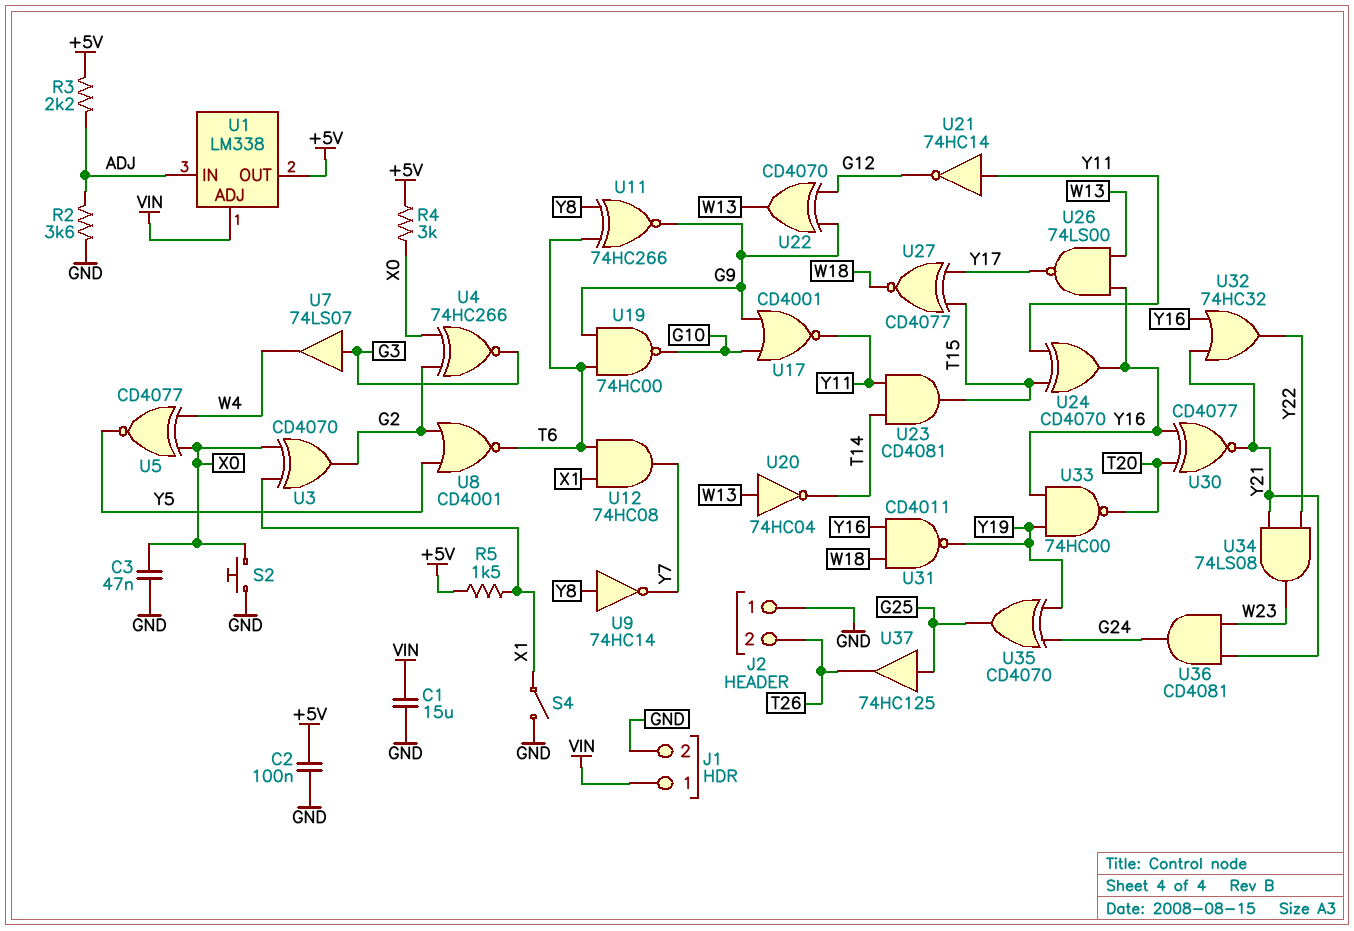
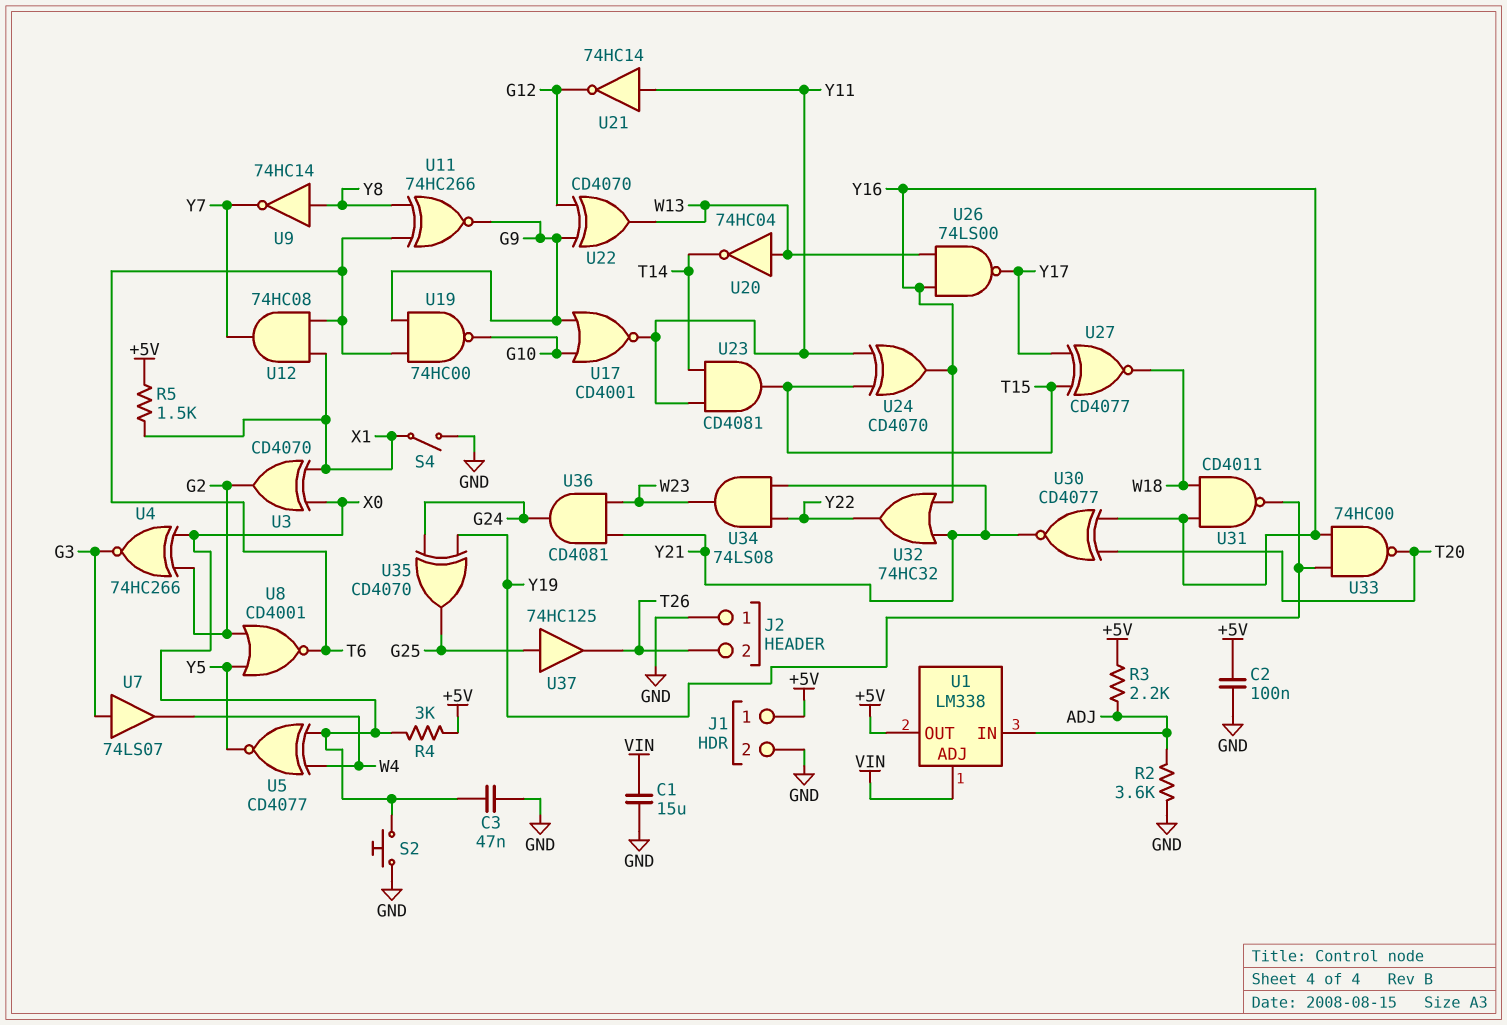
J1 pin 1: VIN -> +5V

